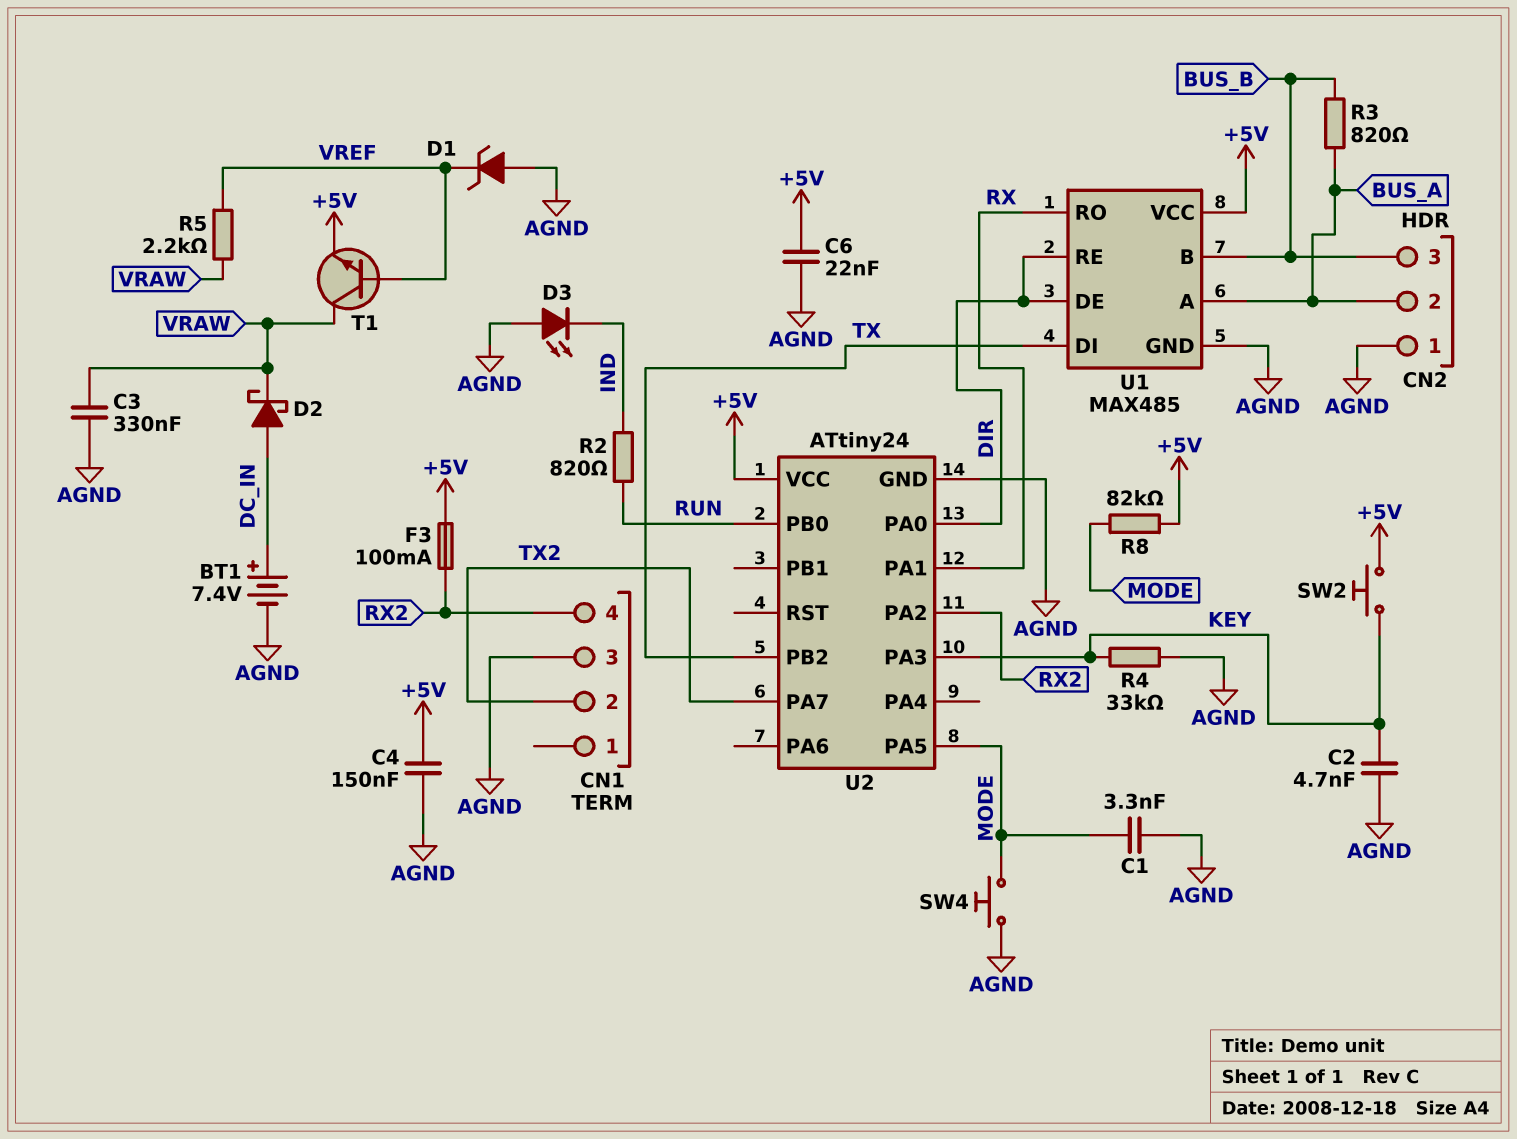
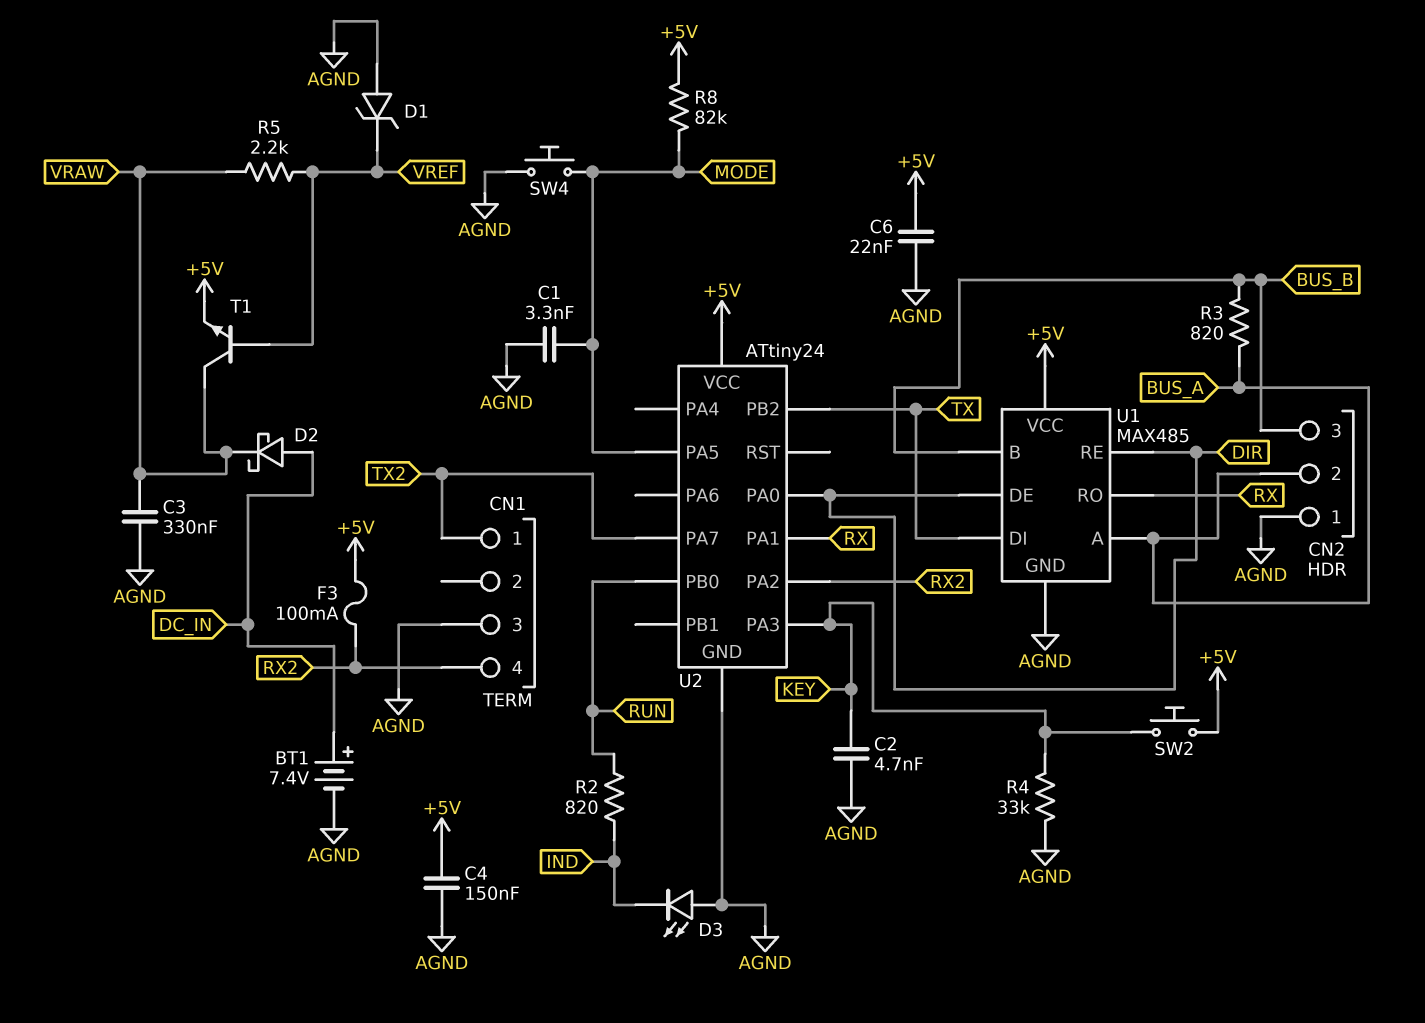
CN1 pin 1: none -> TX2
CN1 pin 2: TX2 -> none

